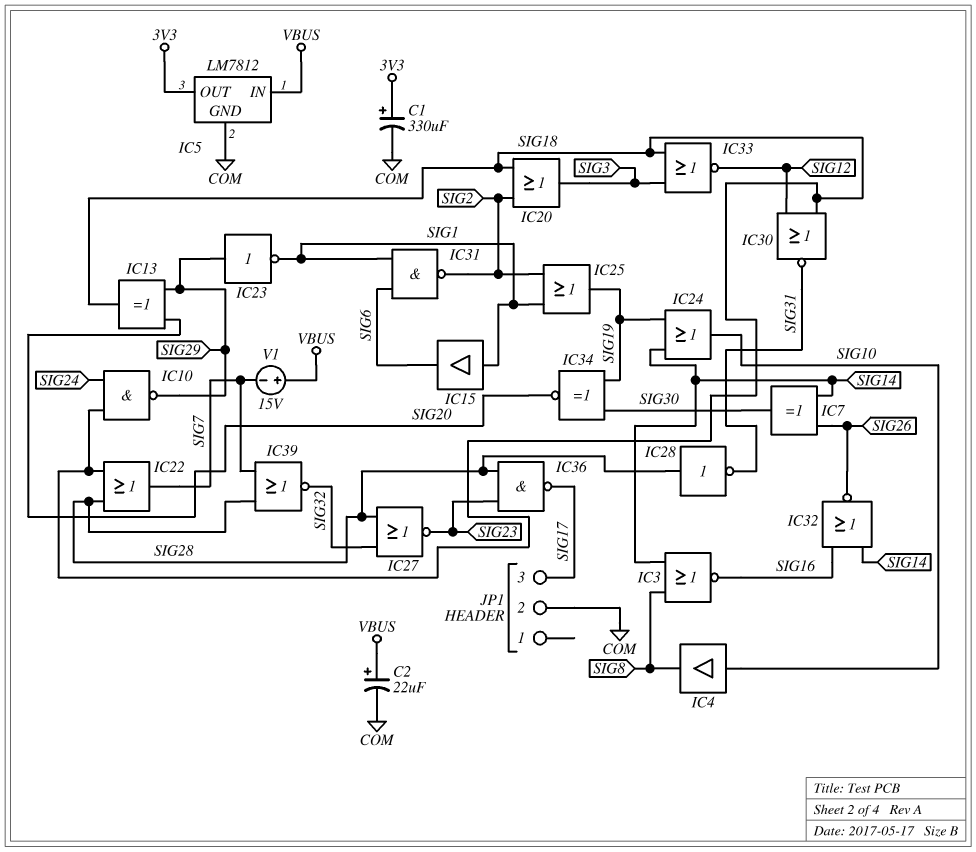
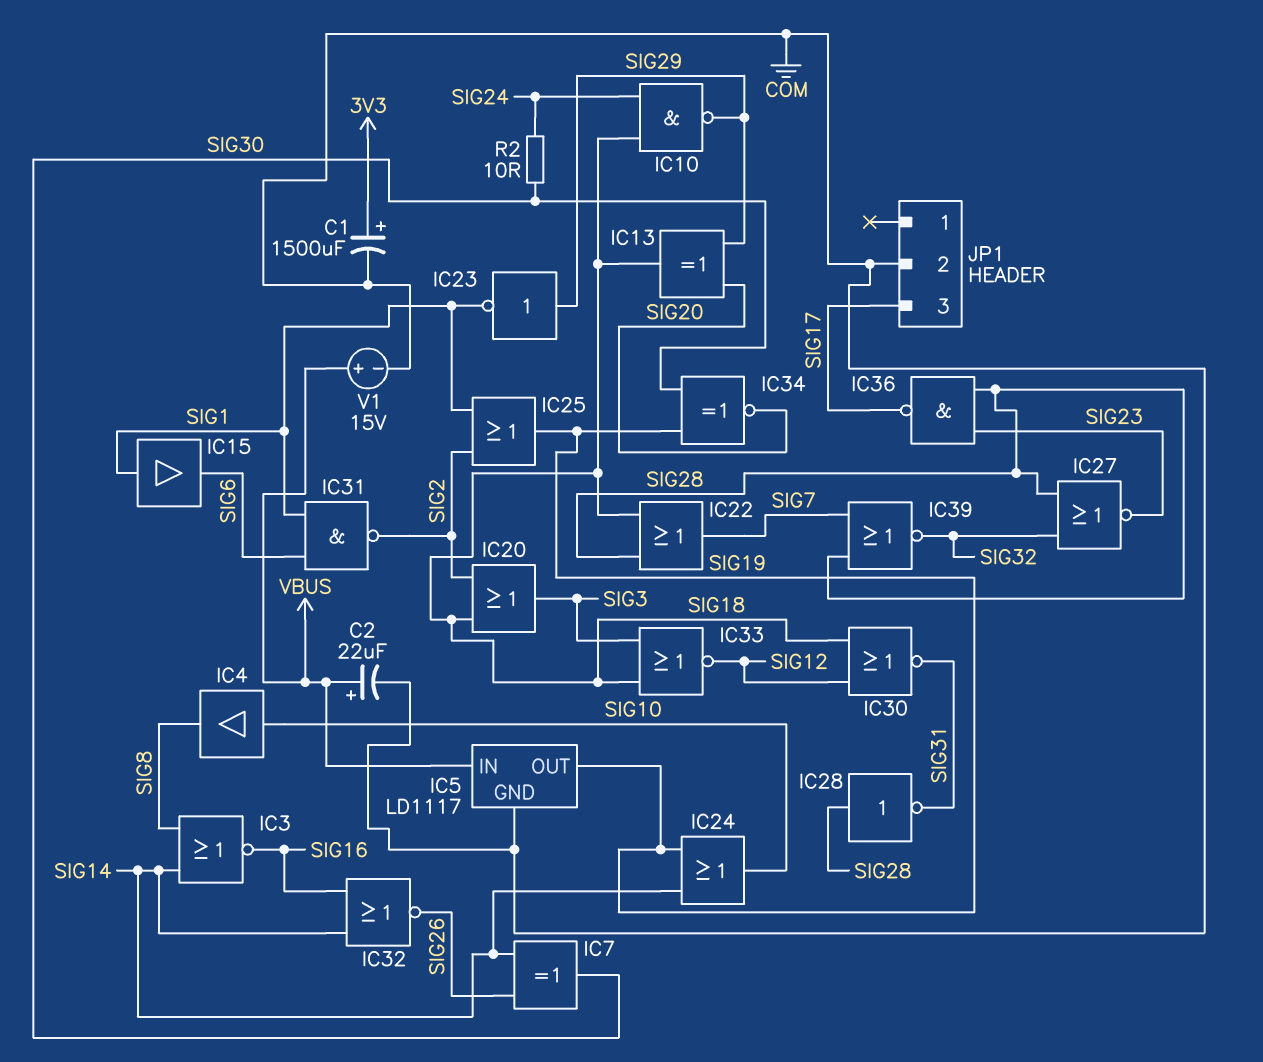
C1: 330uF (plus 3V3, minus COM) -> 1500uF (plus 3V3, minus COM)
IC5: LM7812 -> LD1117
IC5 pin OUT: 3V3 -> SIG19
R2: none -> 10 (SIG24, SIG30)
V1: 15V (plus VBUS, minus SIG7) -> 15V (plus VBUS, minus COM)

